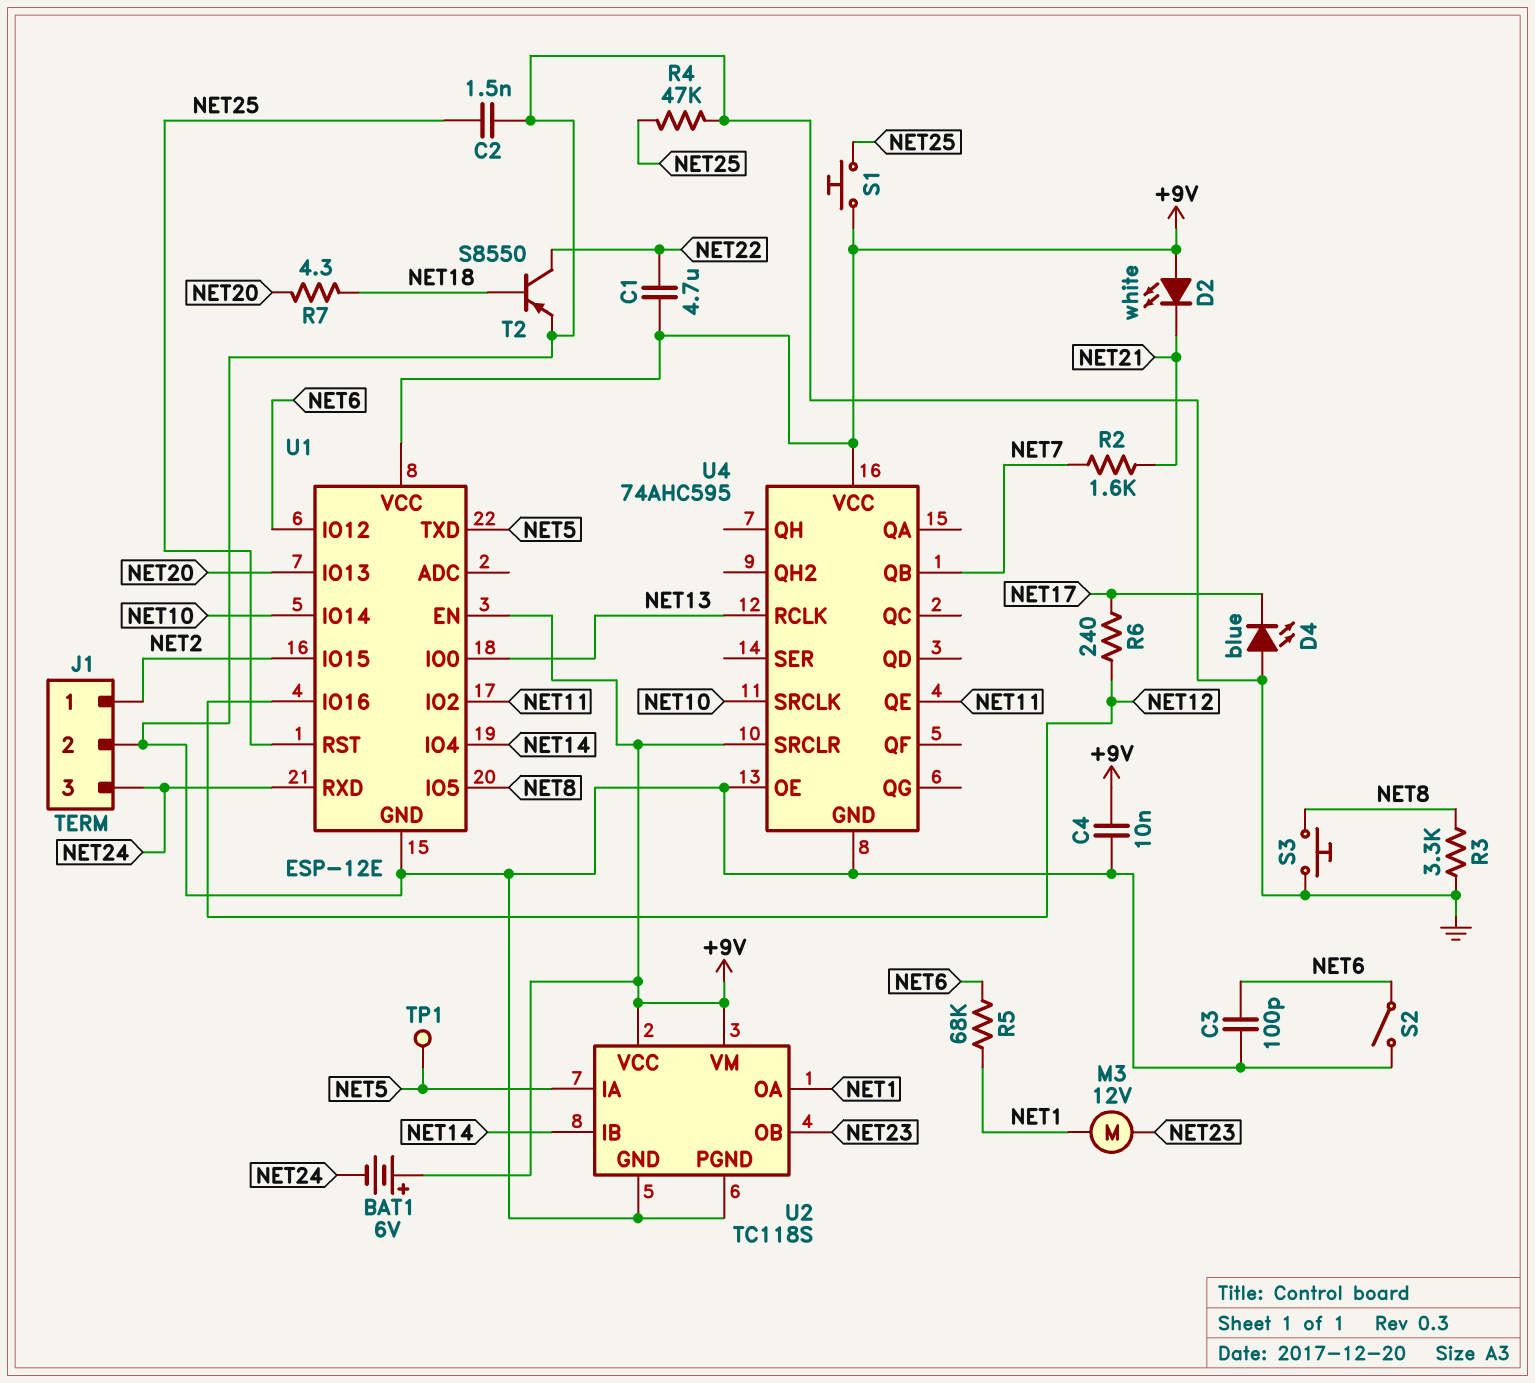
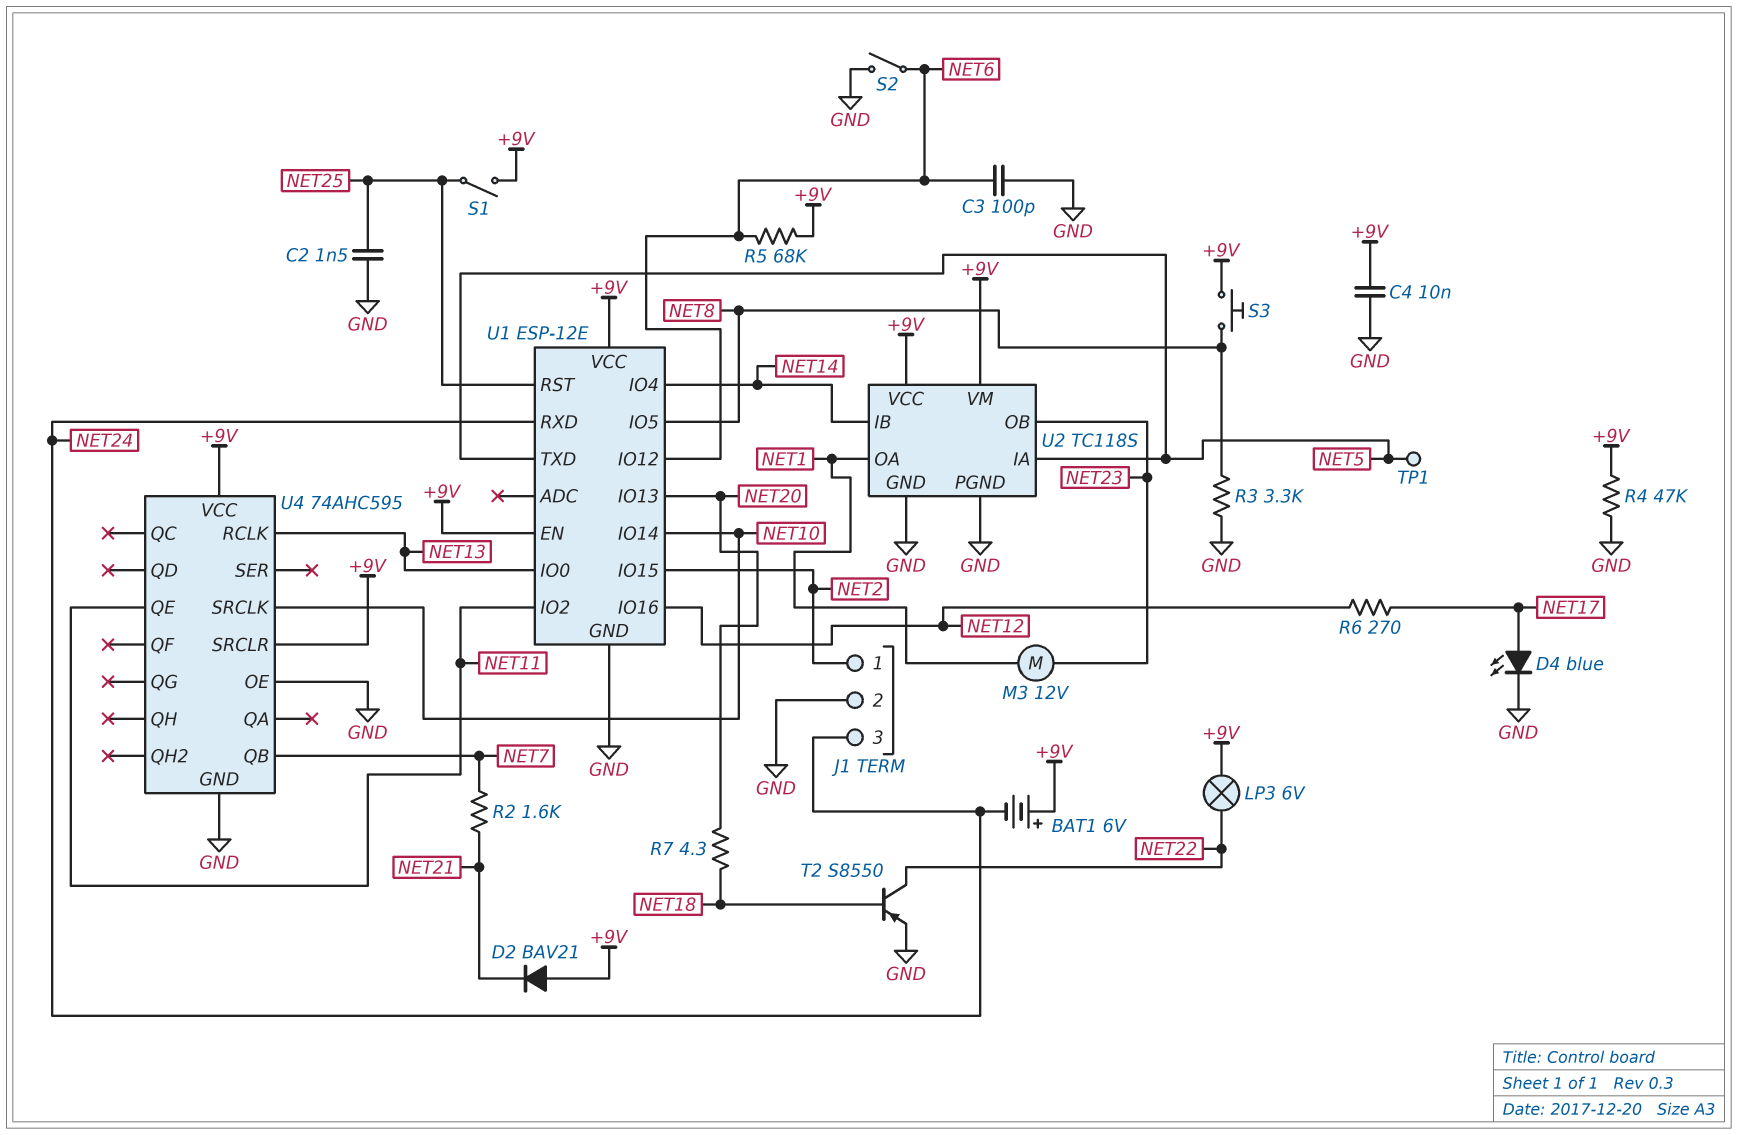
C1: 4.7uF (+9V, NET22) -> none
D2: LED white (A +9V, K NET21) -> diode BAV21 (A +9V, K NET21)
D4: LED blue (A GND, K NET17) -> LED blue (A NET17, K GND)
LP3: none -> lamp 6V (+9V, NET22)
R4: 47k (GND, NET25) -> 47k (+9V, GND)
R5: 68k (NET1, NET6) -> 68k (+9V, NET6)
R6: 240 (NET12, NET17) -> 270 (NET12, NET17)
S1: button (+9V, NET25) -> switch (+9V, NET25)
S3: button (GND, NET8) -> button (+9V, NET8)

